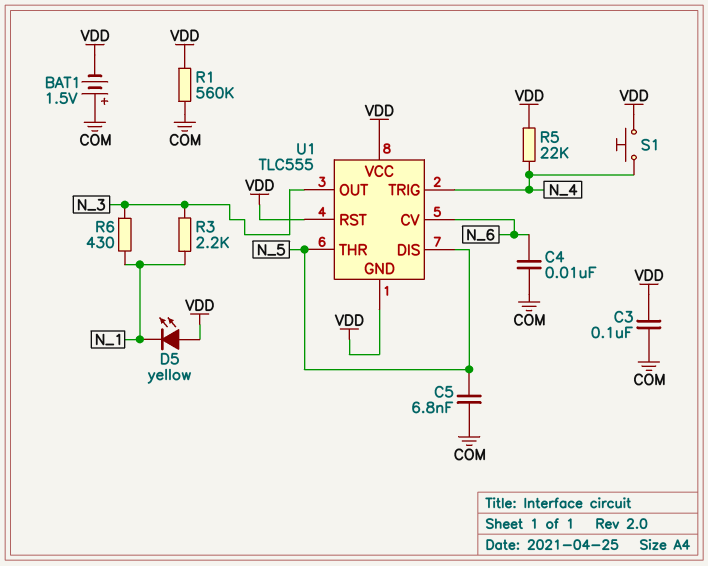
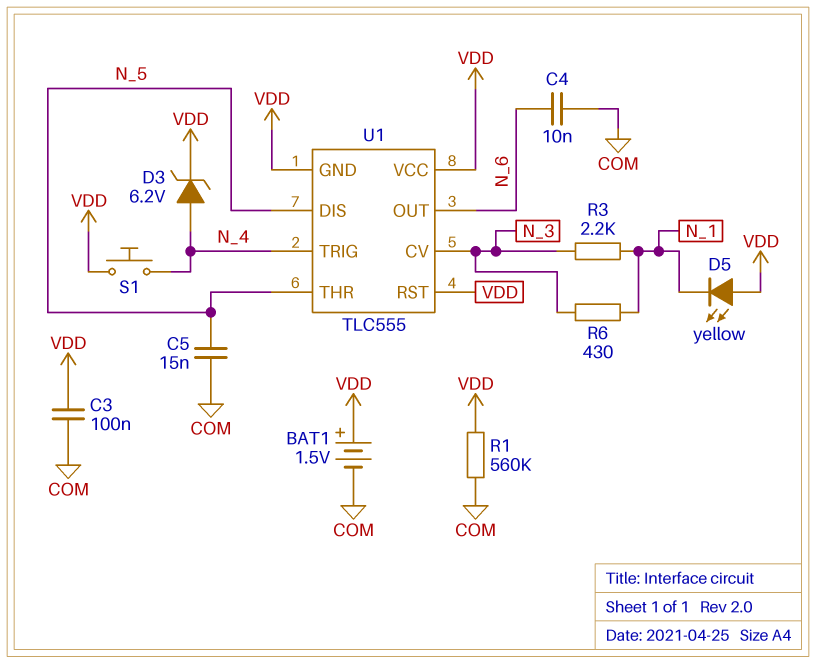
BAT1: 1.5V (plus COM, minus VDD) -> 1.5V (plus VDD, minus COM)
C5: 6.8nF (COM, N_5) -> 15nF (COM, N_5)
D3: none -> zener 6.2V (A N_4, K VDD)
R5: 22k (N_4, VDD) -> none
U1 pin CV: N_6 -> N_3
U1 pin OUT: N_3 -> N_6

